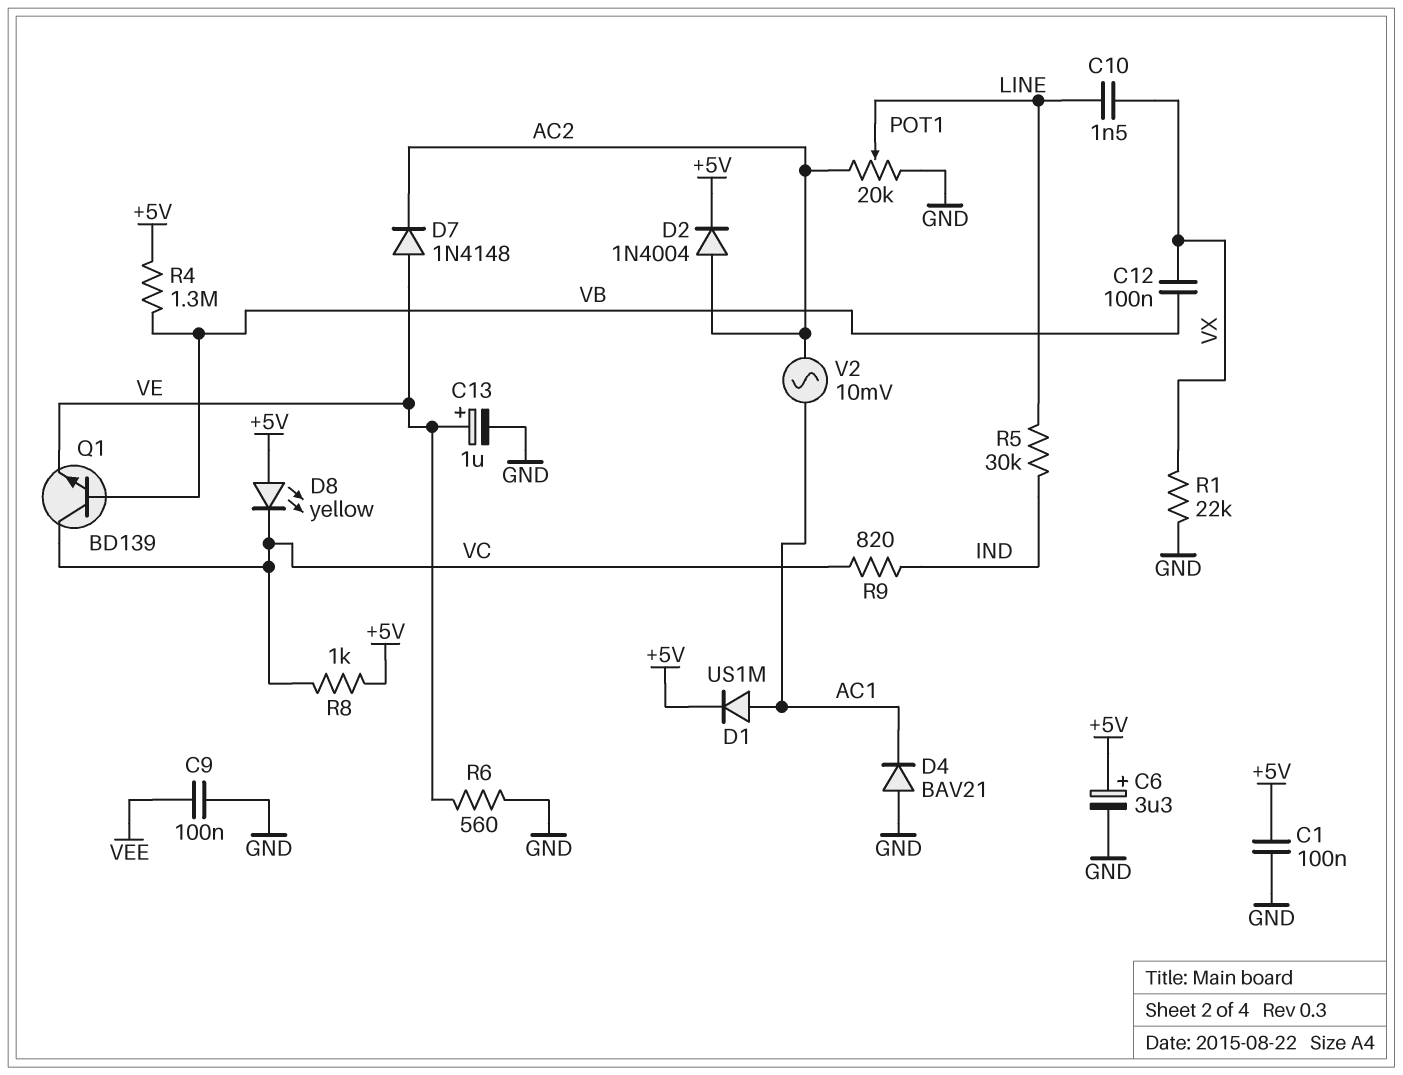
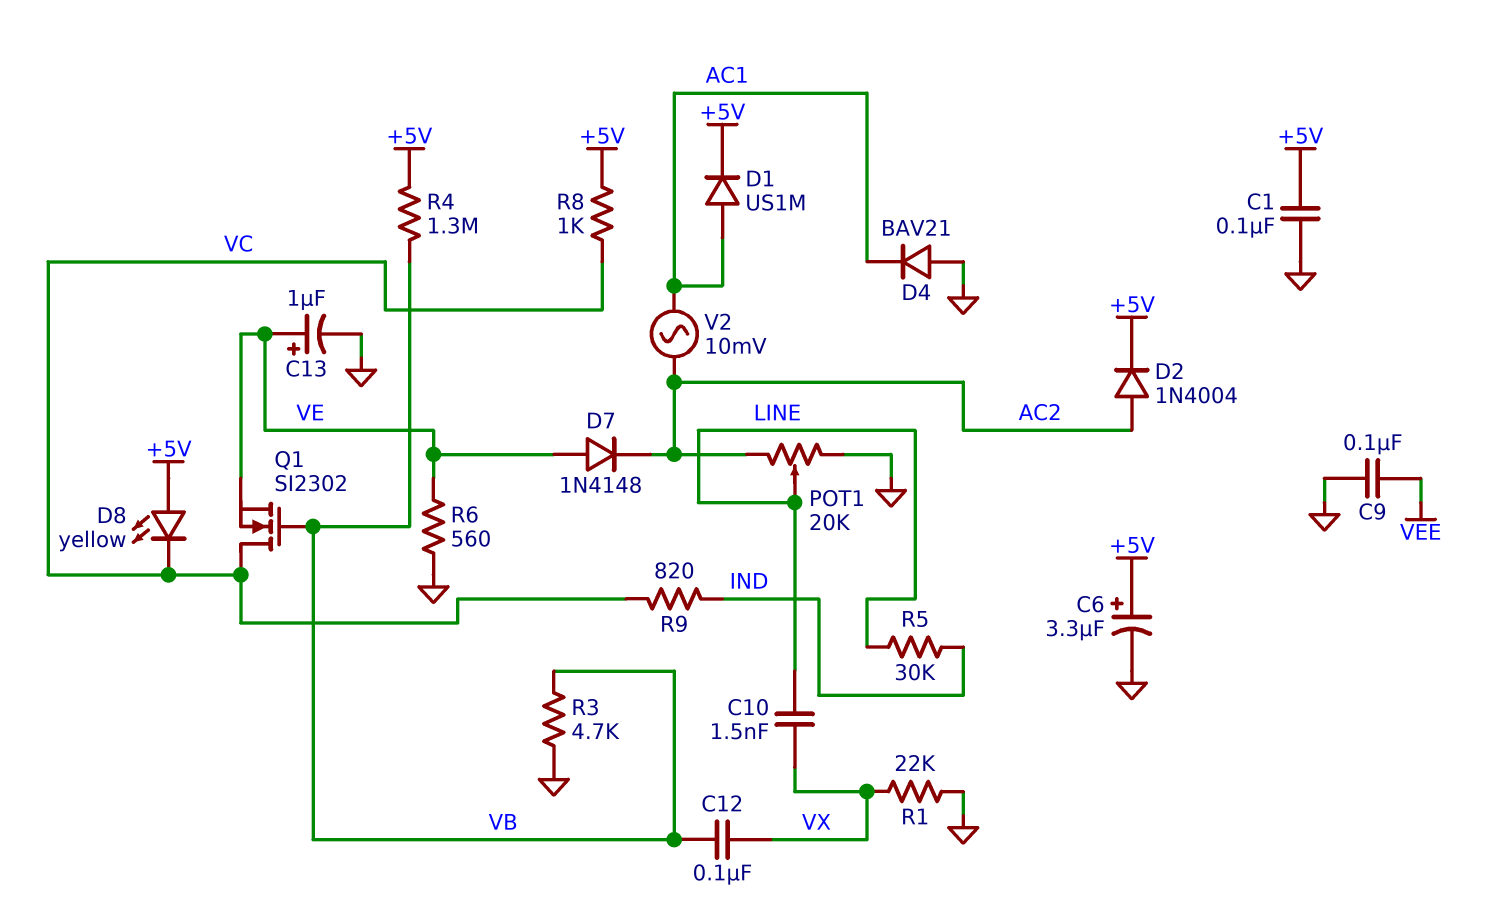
Q1: NPN BD139 (B VB, C VC, E VE) -> NMOS SI2302 (G VB, D VC, S VE)
R3: none -> 4.7k (GND, VB)

